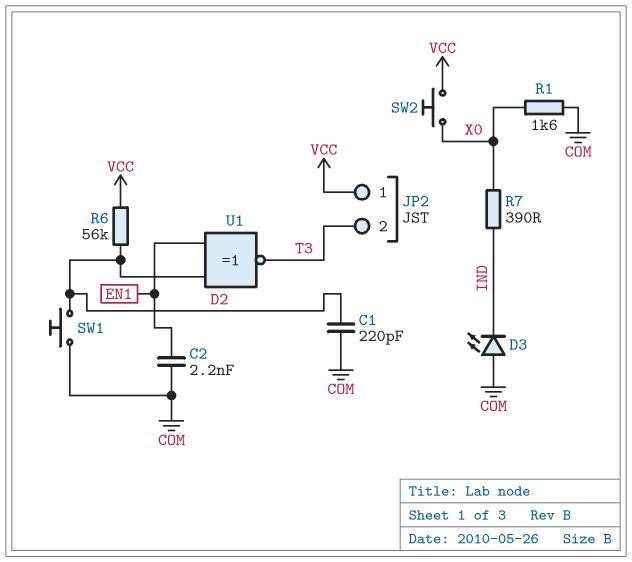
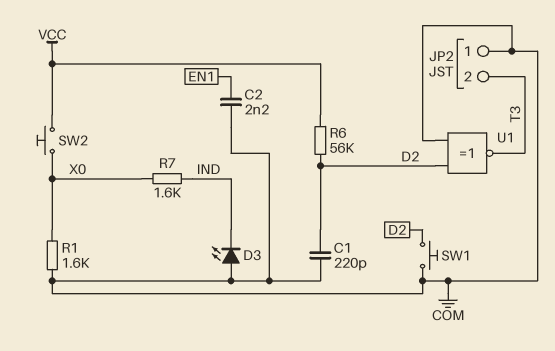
JP2 pin 1: VCC -> COM
R7: 390 (IND, X0) -> 1.6k (IND, X0)
U1: XNOR (in D2, in EN1, out T3) -> XNOR (in COM, in D2, out T3)

